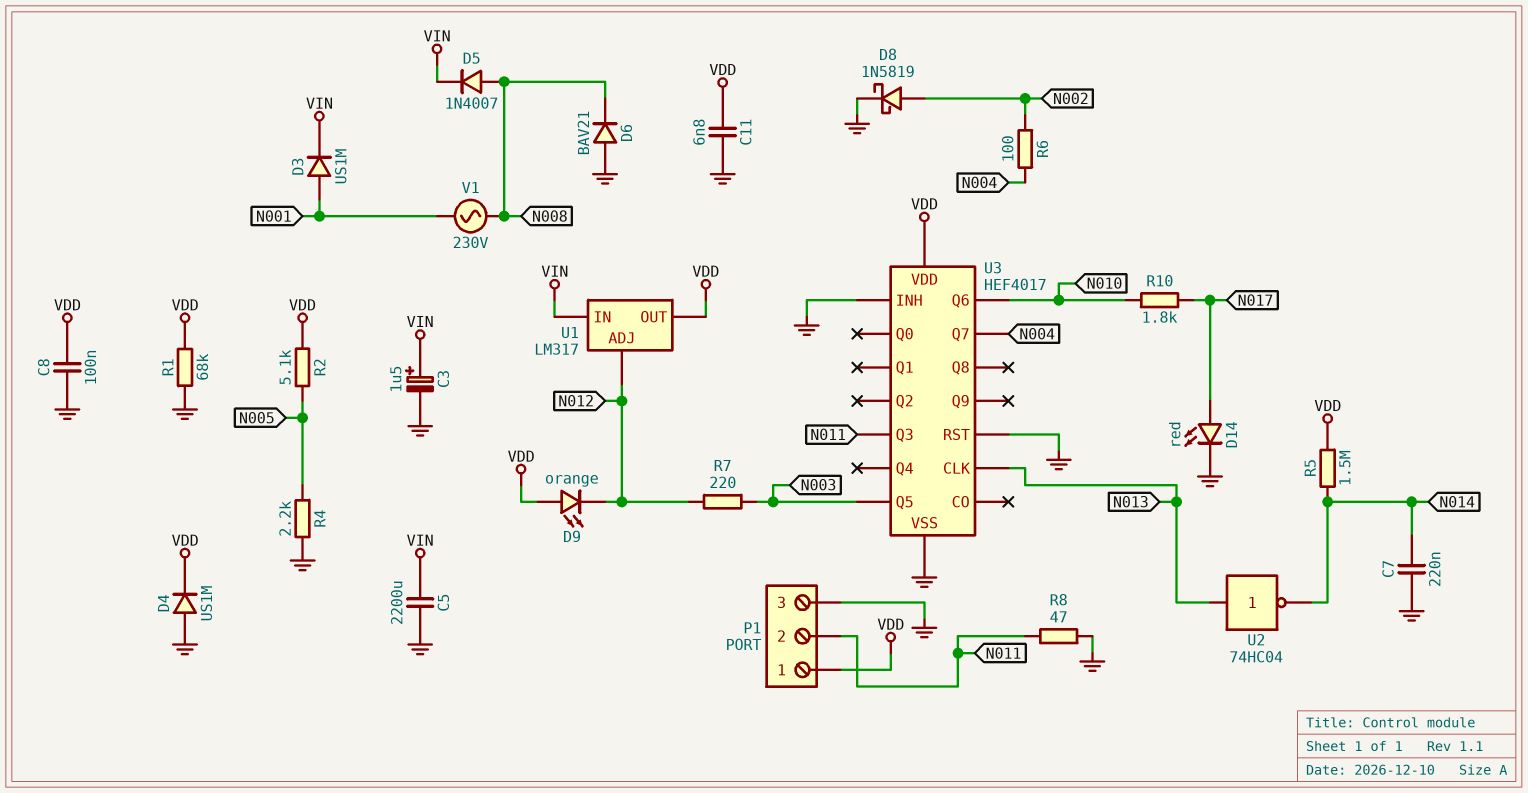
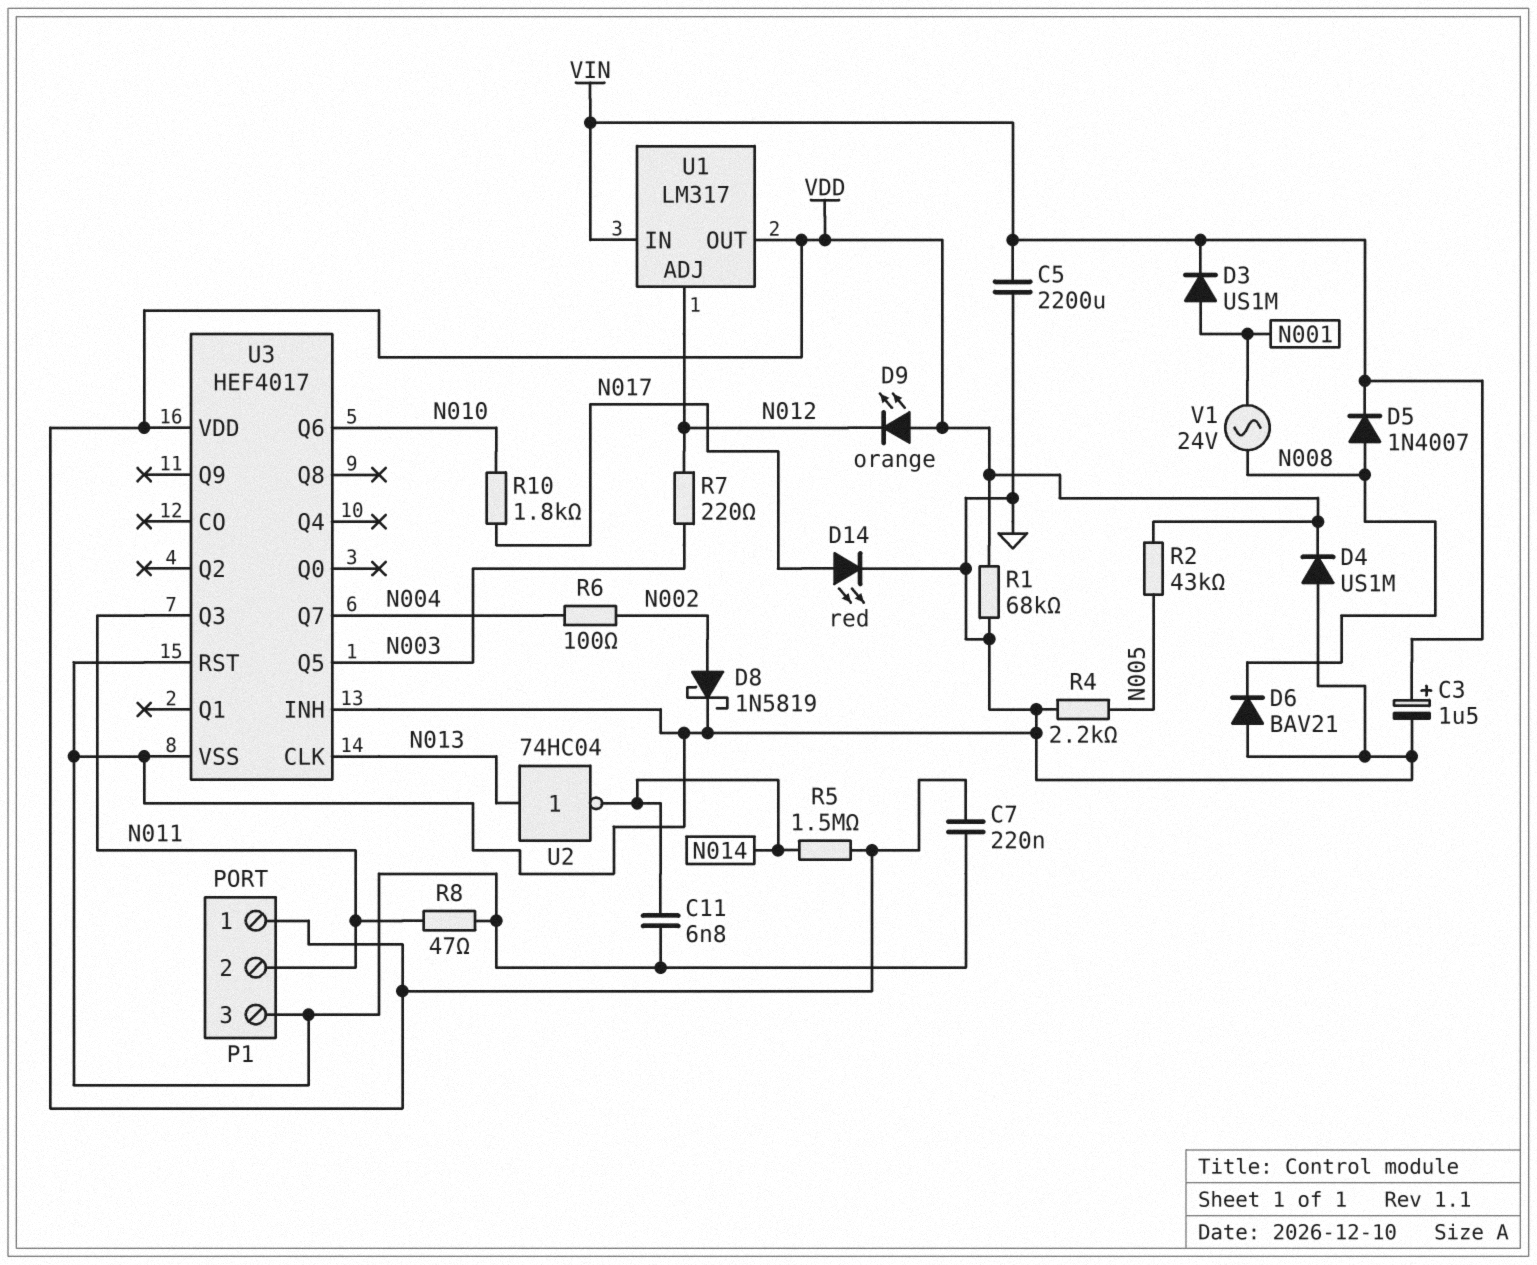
C7: 220nF (GND, N014) -> 220nF (GND, VDD)
C8: 100nF (GND, VDD) -> none
C11: 6.8nF (GND, VDD) -> 6.8nF (GND, N014)
R2: 5.1k (N005, VDD) -> 43k (N005, VDD)
V1: AC 230V (N001, N008) -> AC 24V (N001, N008)

